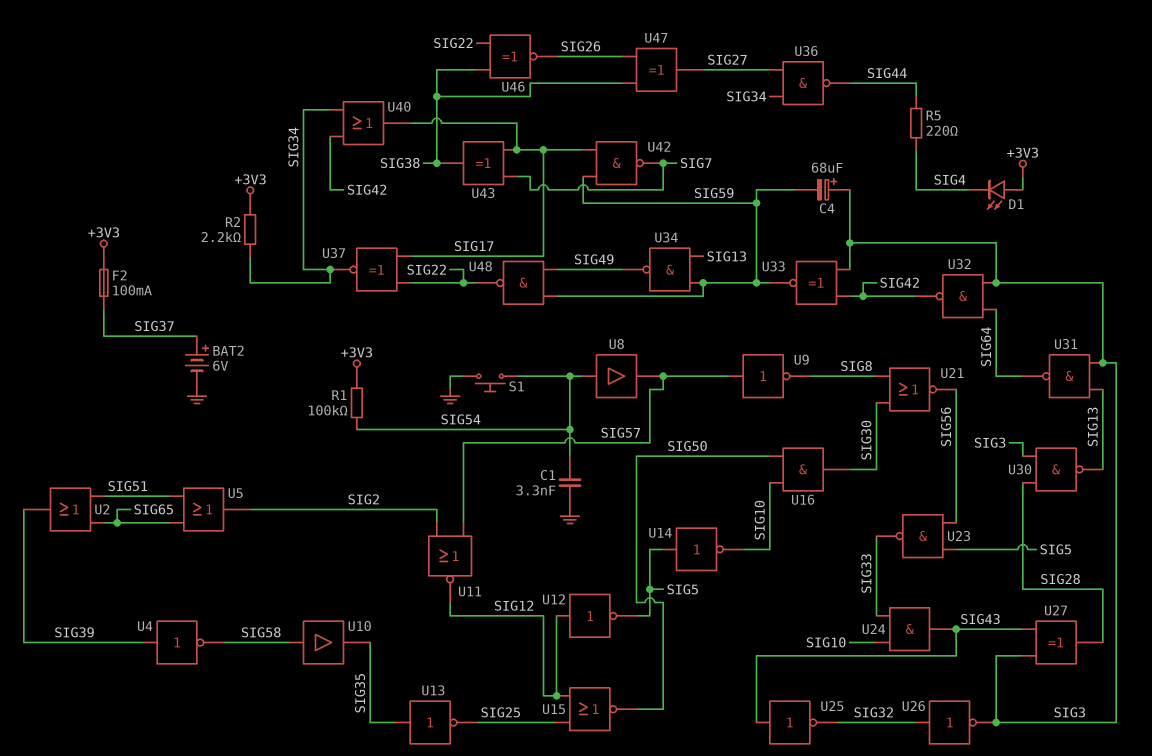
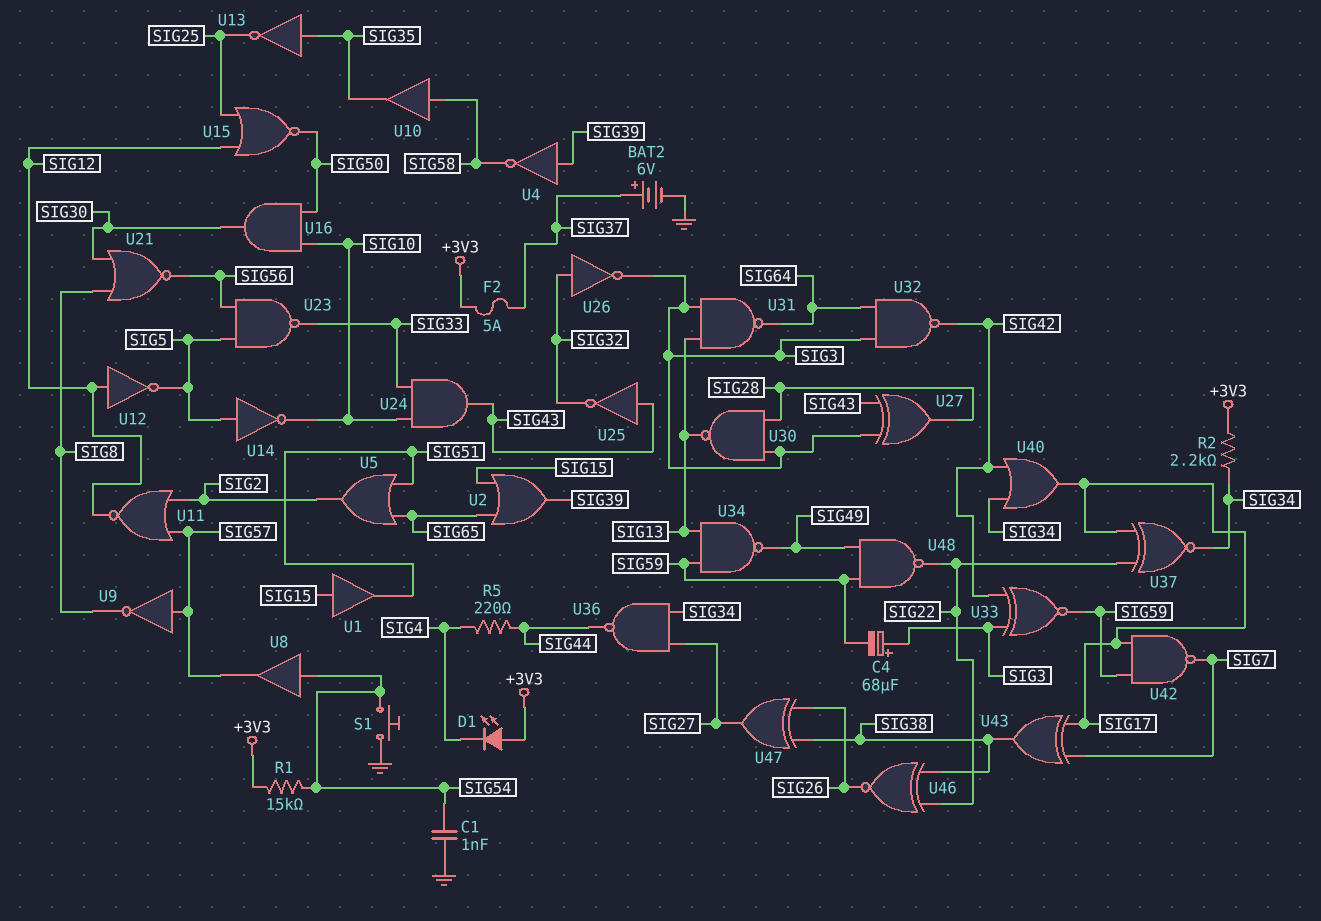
C1: 3.3nF (GND, SIG54) -> 1nF (GND, SIG54)
F2: 100mA (+3V3, SIG37) -> 5A (+3V3, SIG37)
R1: 100k (+3V3, SIG54) -> 15k (+3V3, SIG54)
U1: none -> buffer (in SIG15, out SIG51)
U2: OR (in SIG51, in SIG65, out SIG39) -> OR (in SIG15, in SIG65, out SIG39)

